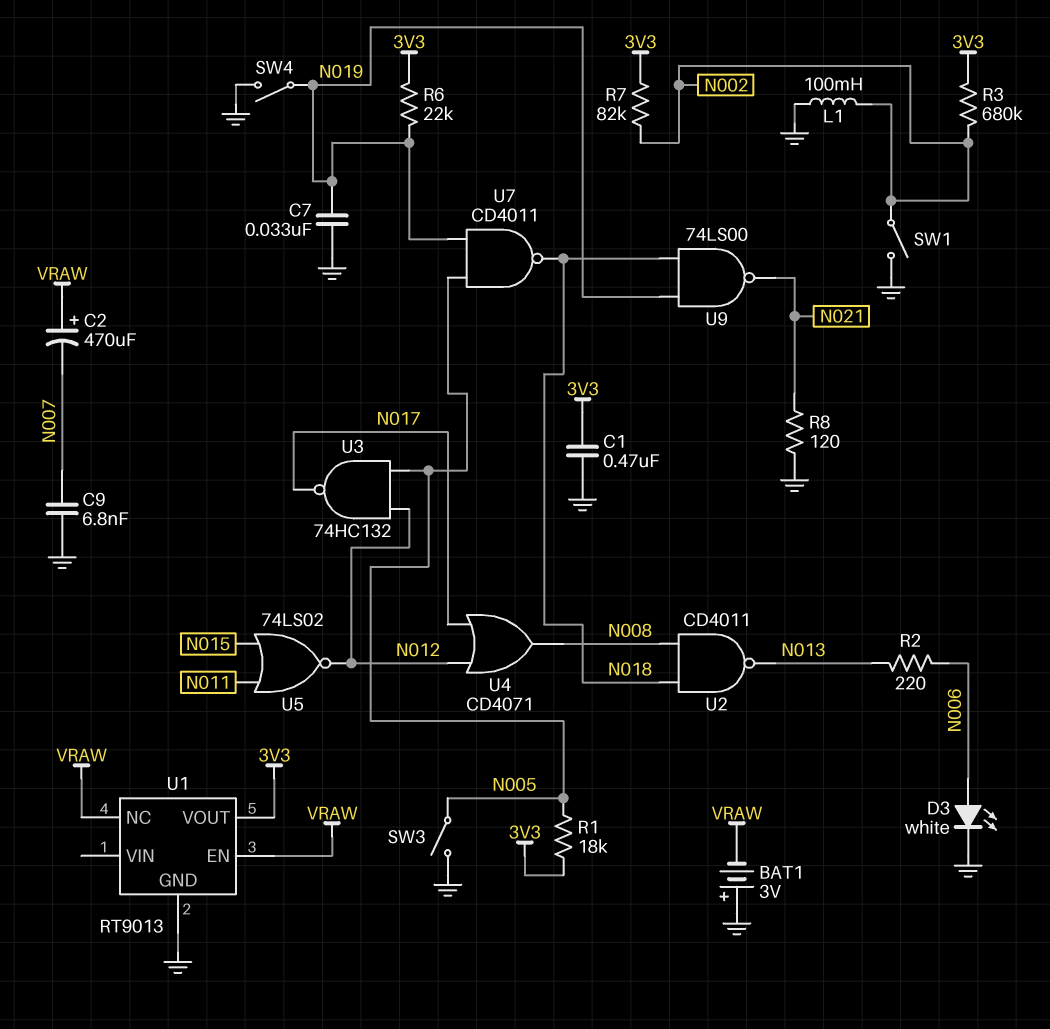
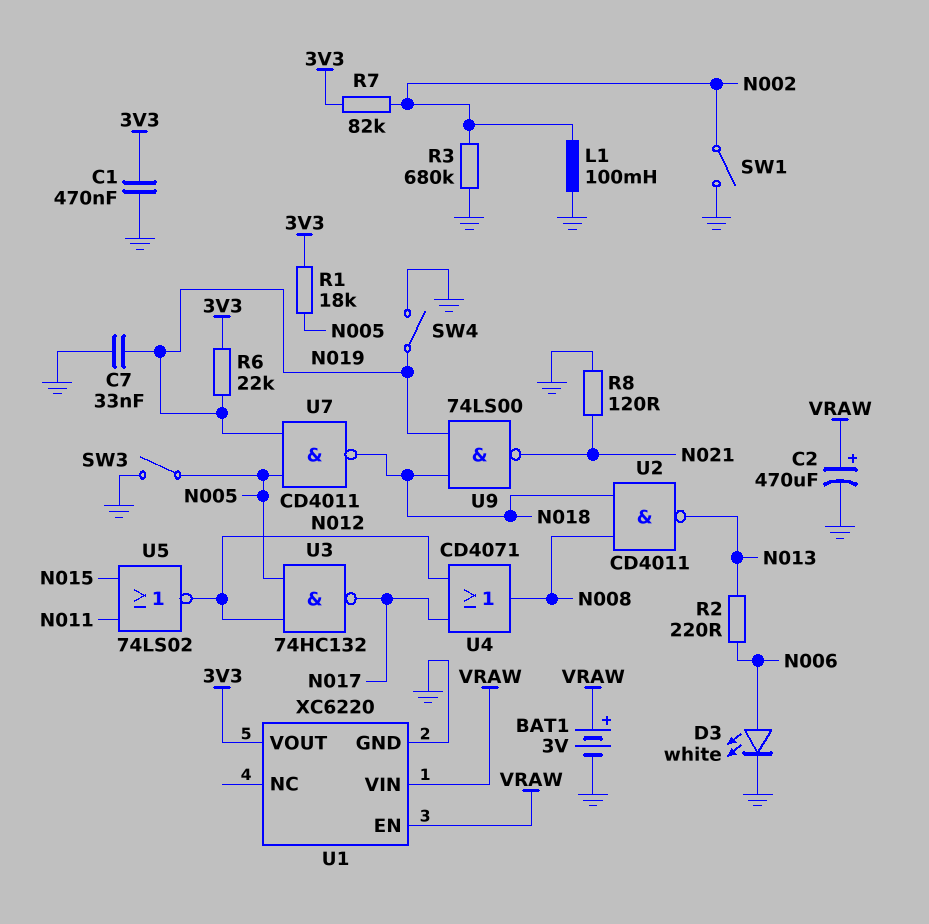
BAT1: 3V (plus GND, minus VRAW) -> 3V (plus VRAW, minus GND)
C2: 470uF (plus VRAW, minus N007) -> 470uF (plus VRAW, minus GND)
C9: 6.8nF (GND, N007) -> none
R3: 680k (3V3, N002) -> 680k (GND, N002)
U1: RT9013 -> XC6220
U1 pin NC: VRAW -> none
U1 pin VIN: none -> VRAW

